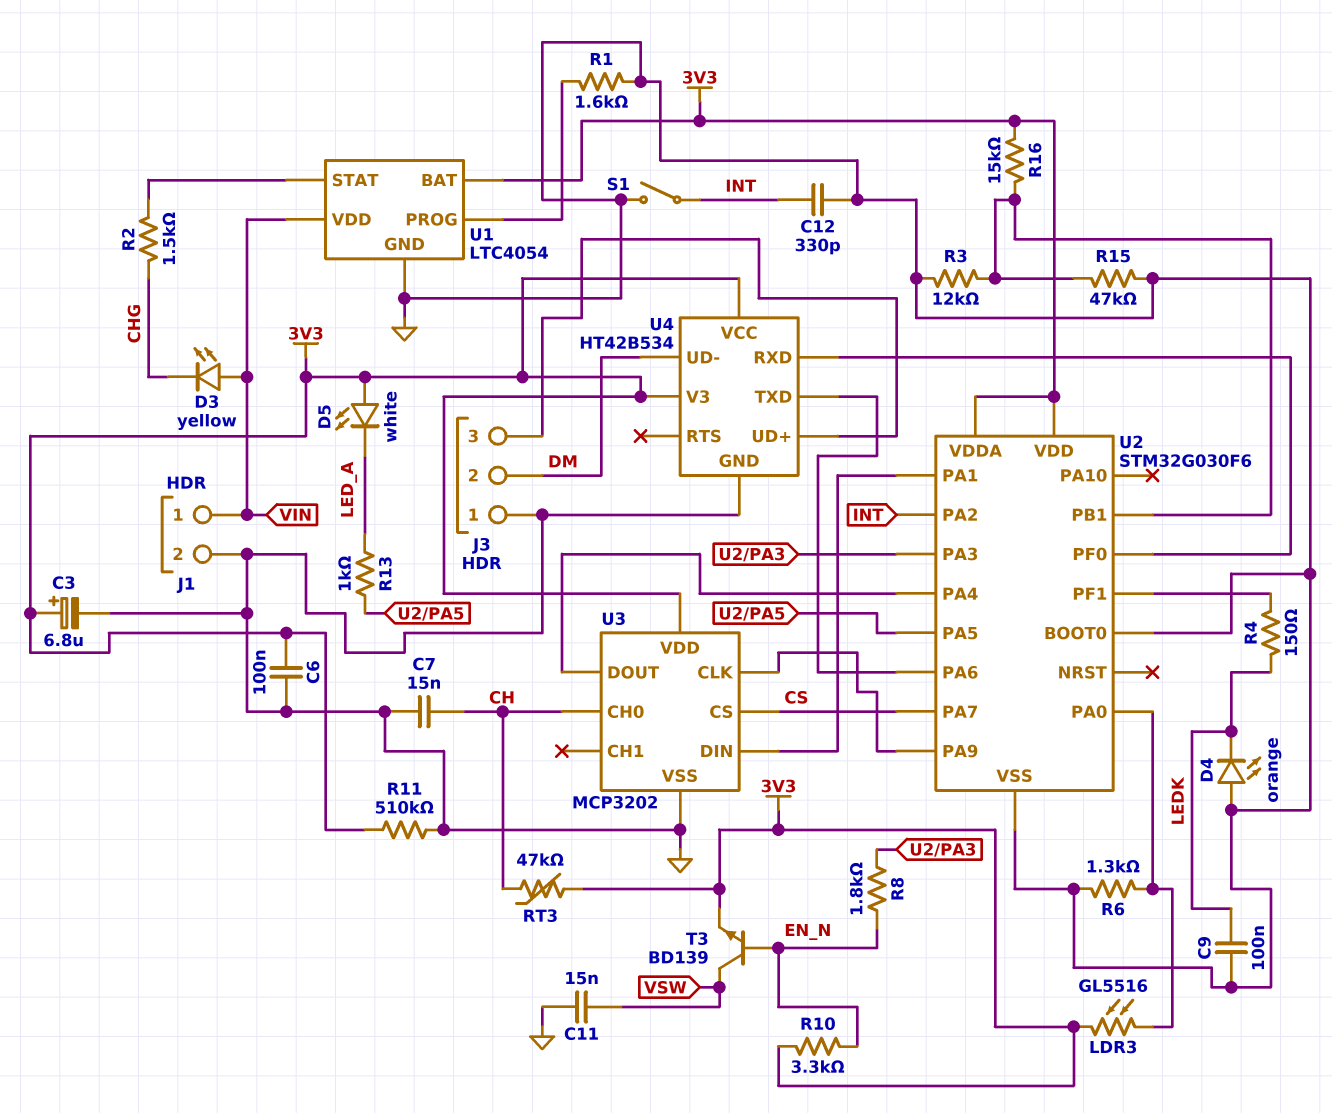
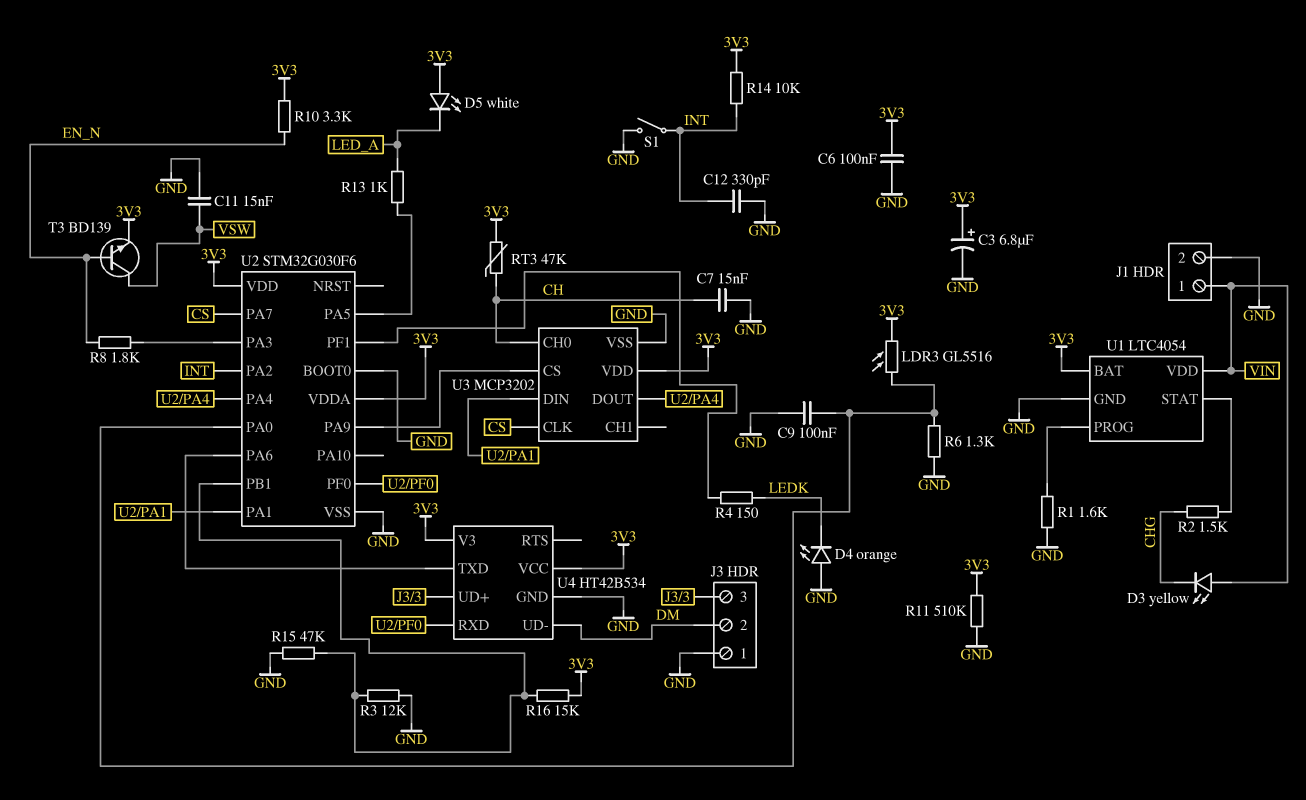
C9: 100nF (GND, LEDK) -> 100nF (GND, U2/PA0)
R14: none -> 10k (3V3, INT)
U3 pin CLK: U2/PA9 -> CS
U3 pin CS: CS -> U2/PA9

